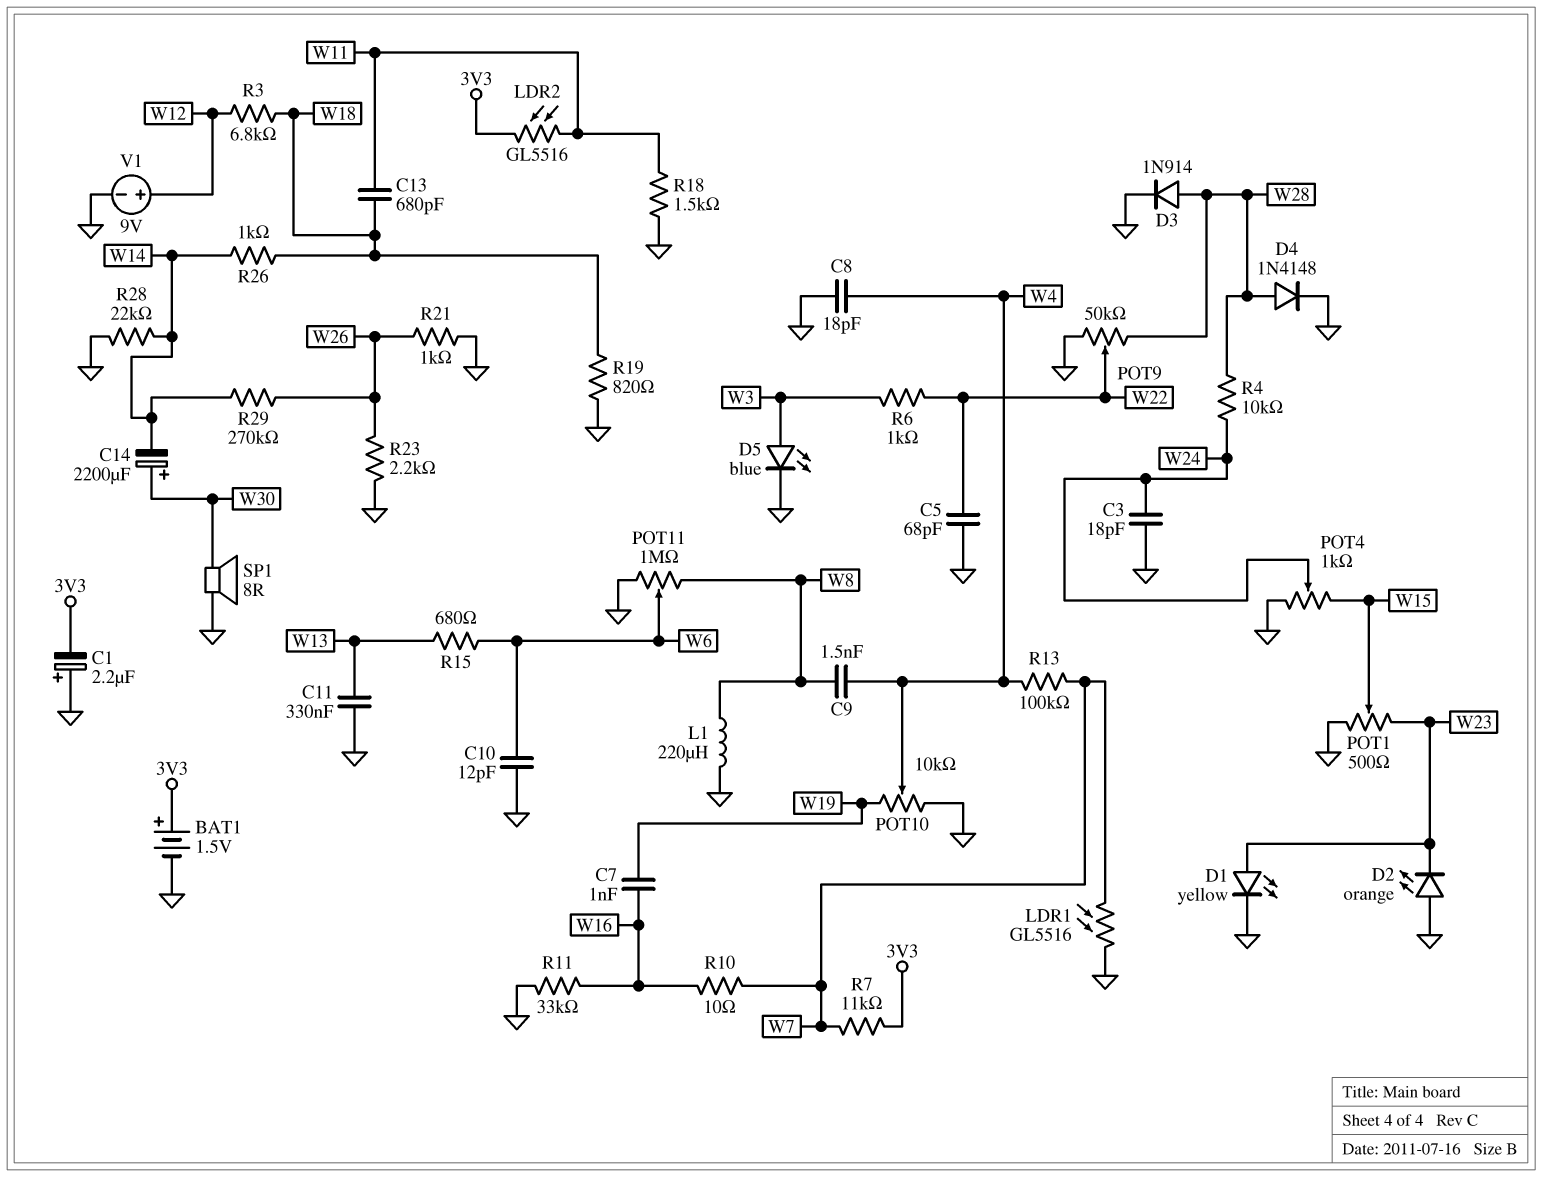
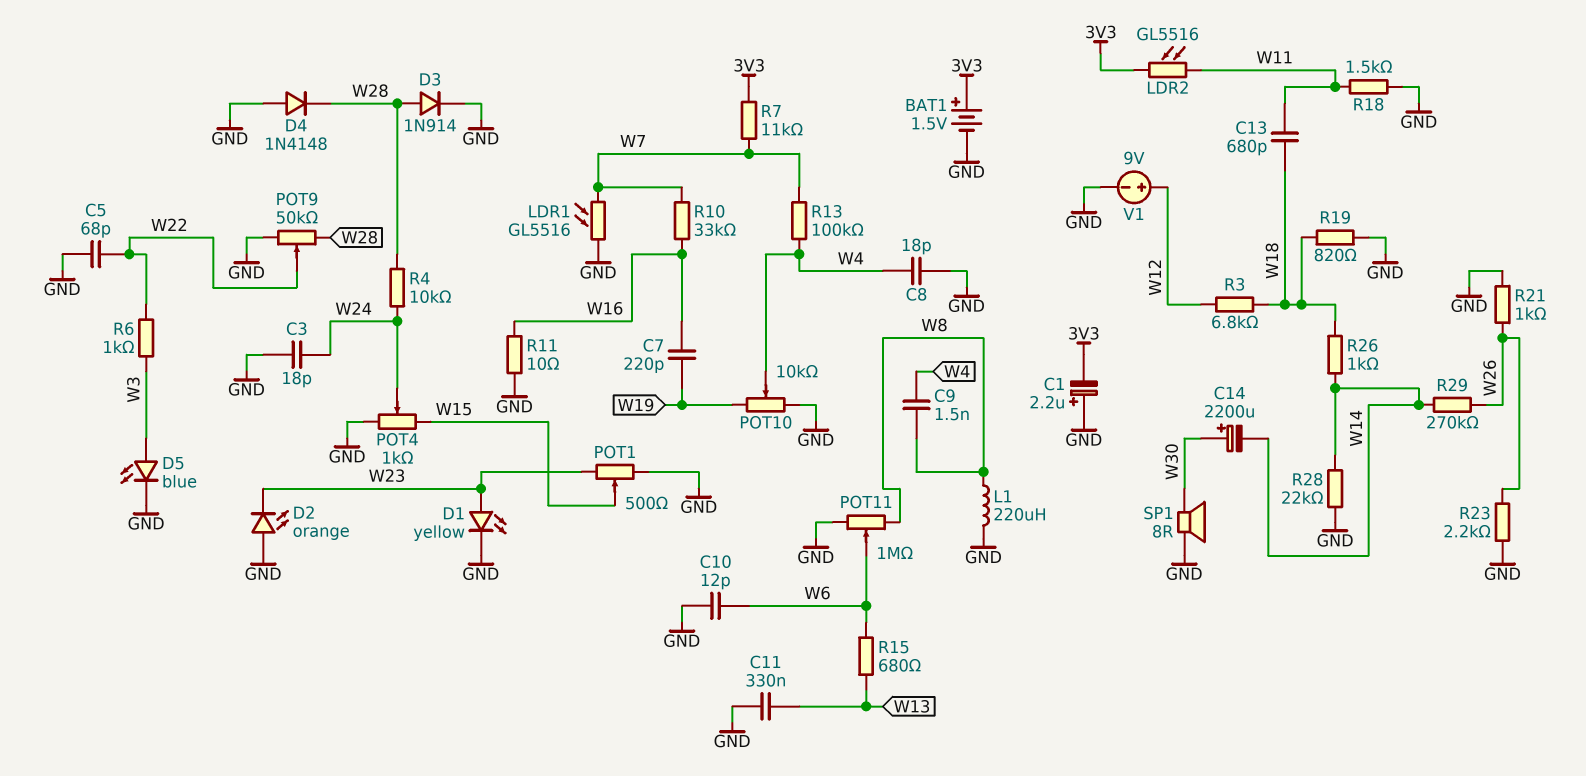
C7: 1nF (W16, W19) -> 220pF (W16, W19)
D4: diode 1N4148 (A W28, K GND) -> diode 1N4148 (A GND, K W28)
R10: 10 (W7, W16) -> 33k (W7, W16)
R11: 33k (GND, W16) -> 10 (GND, W16)

